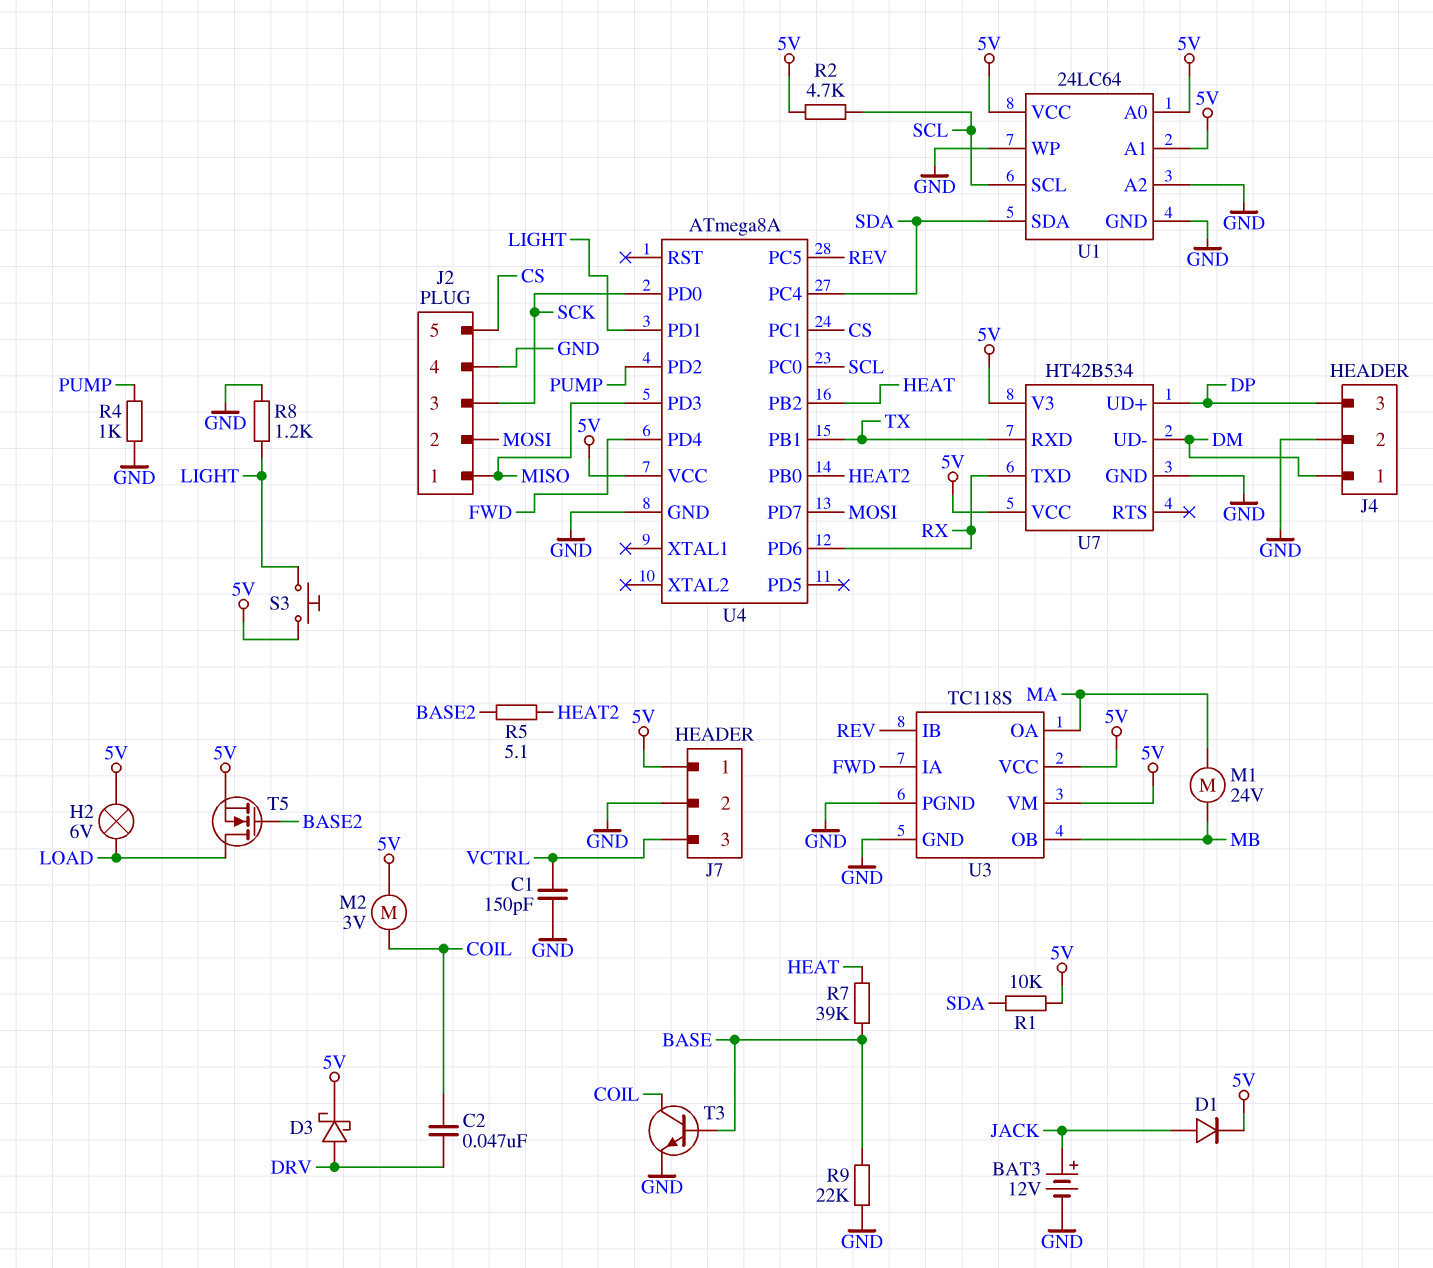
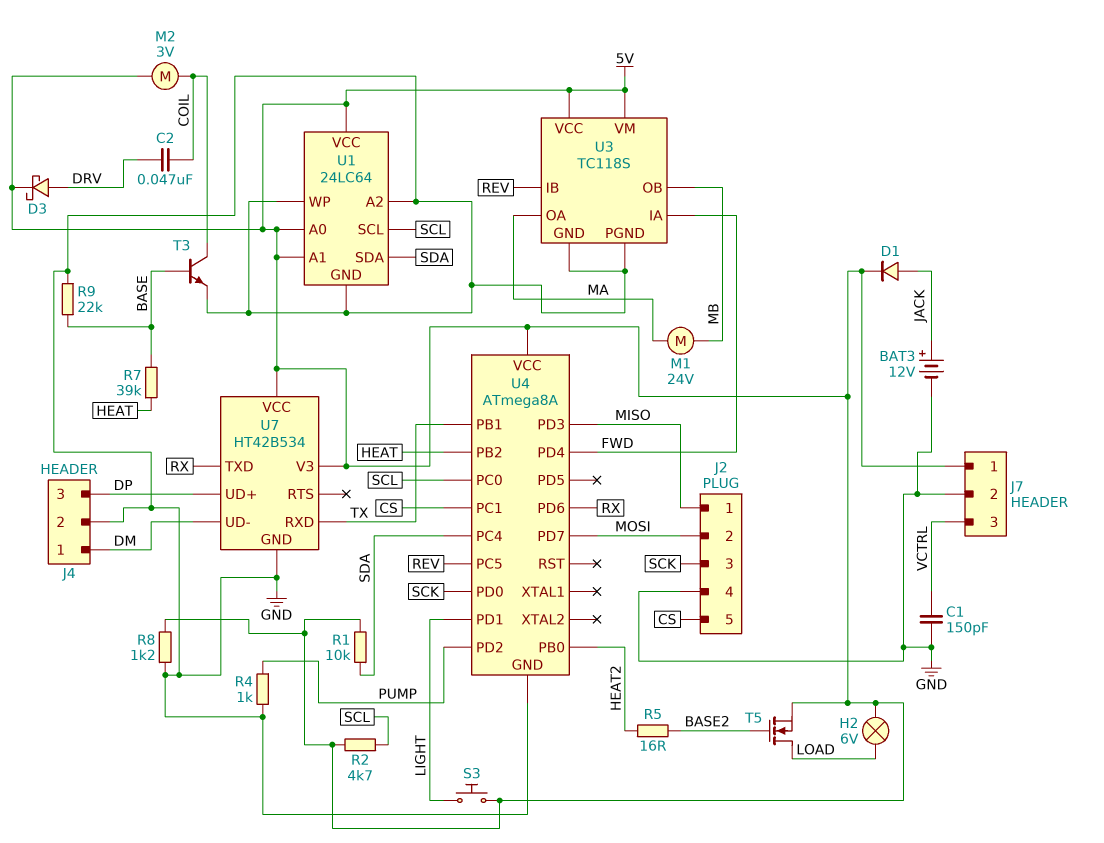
R5: 5.1 (BASE2, HEAT2) -> 16 (BASE2, HEAT2)
R8: 1.2k (GND, LIGHT) -> 1.2k (5V, GND)

